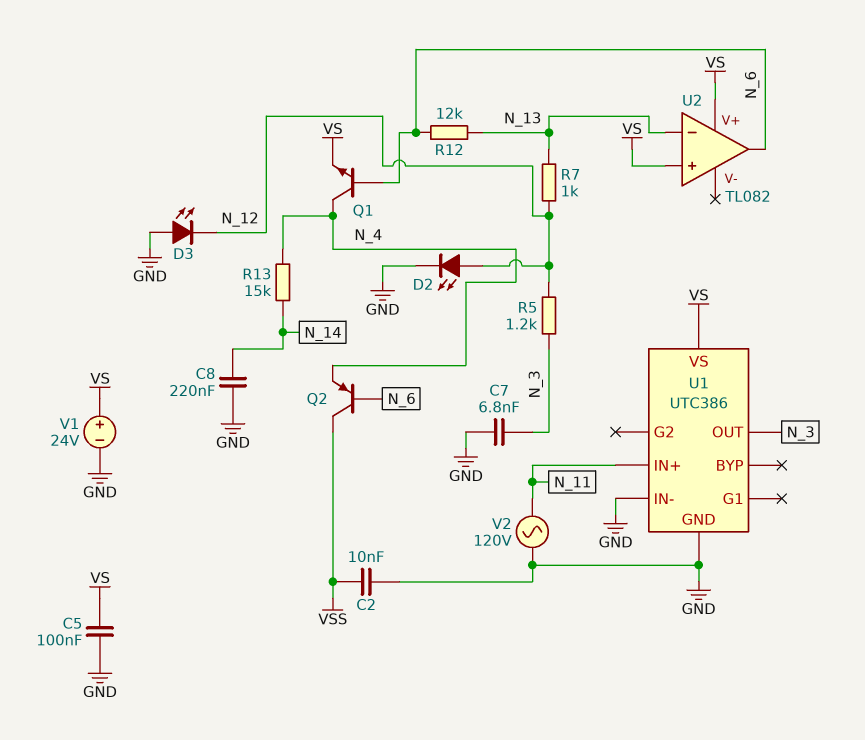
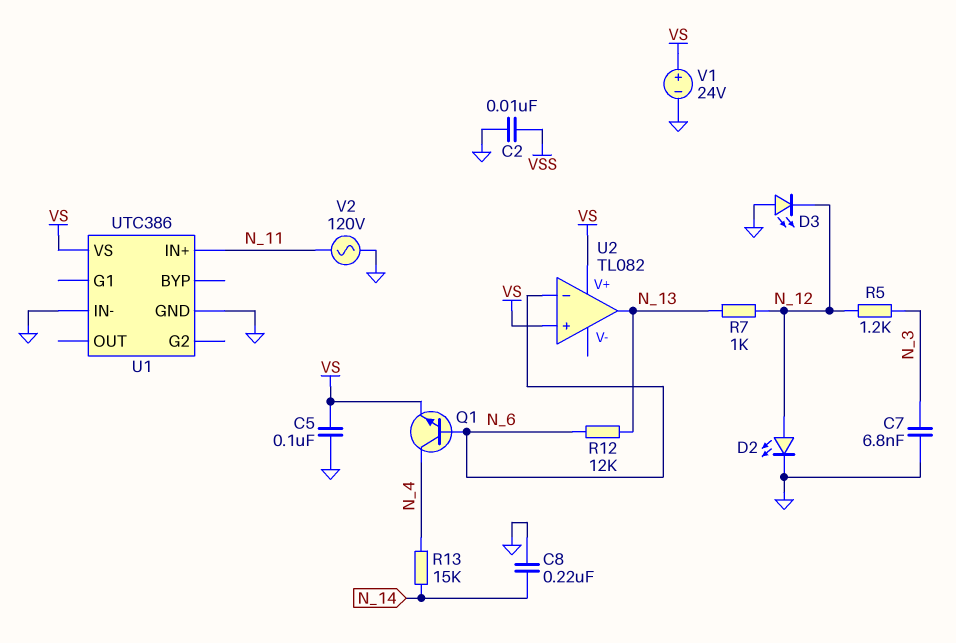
Q2: PNP (B N_6, C VSS, E N_4) -> none
U1 pin OUT: N_3 -> none
U2 pin in-: N_13 -> N_6
U2 pin out: N_6 -> N_13

